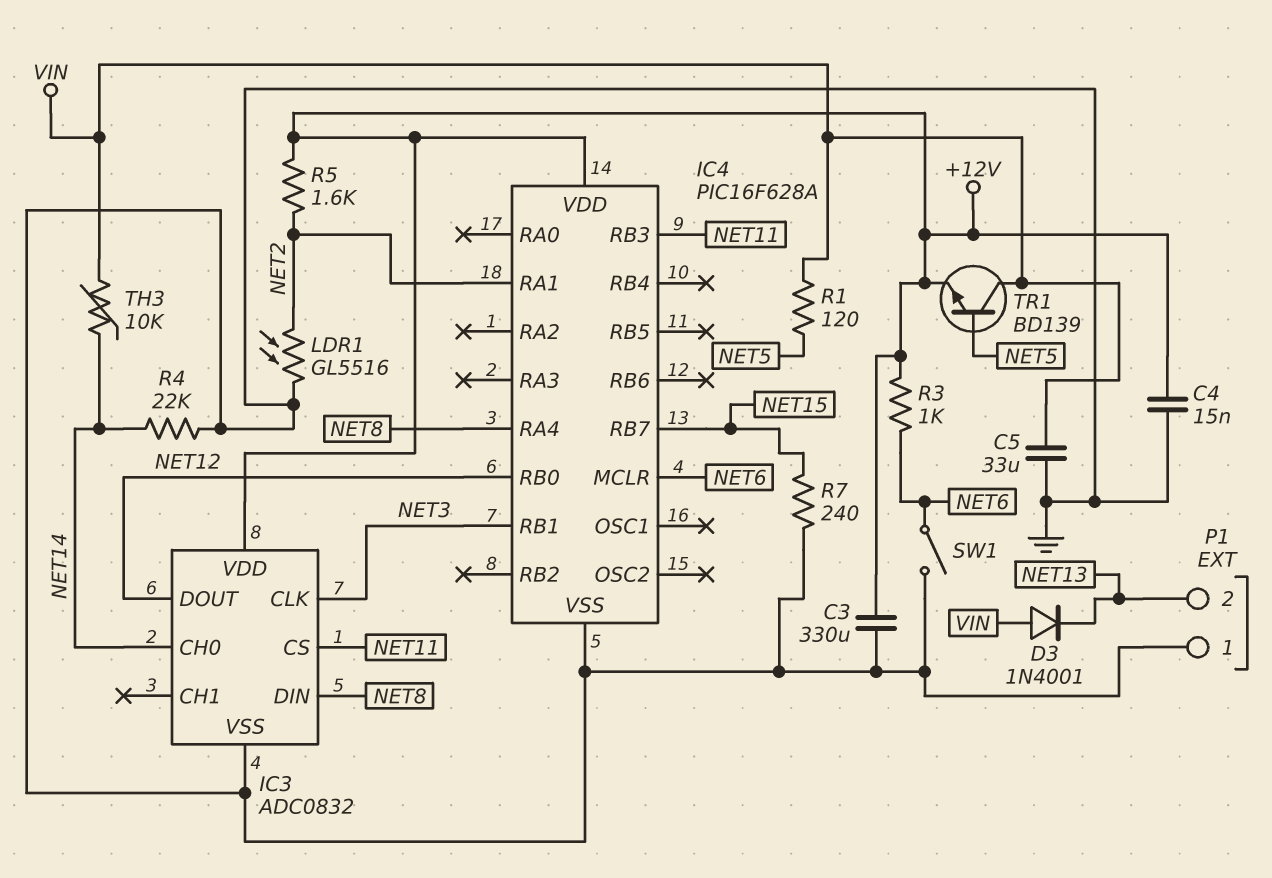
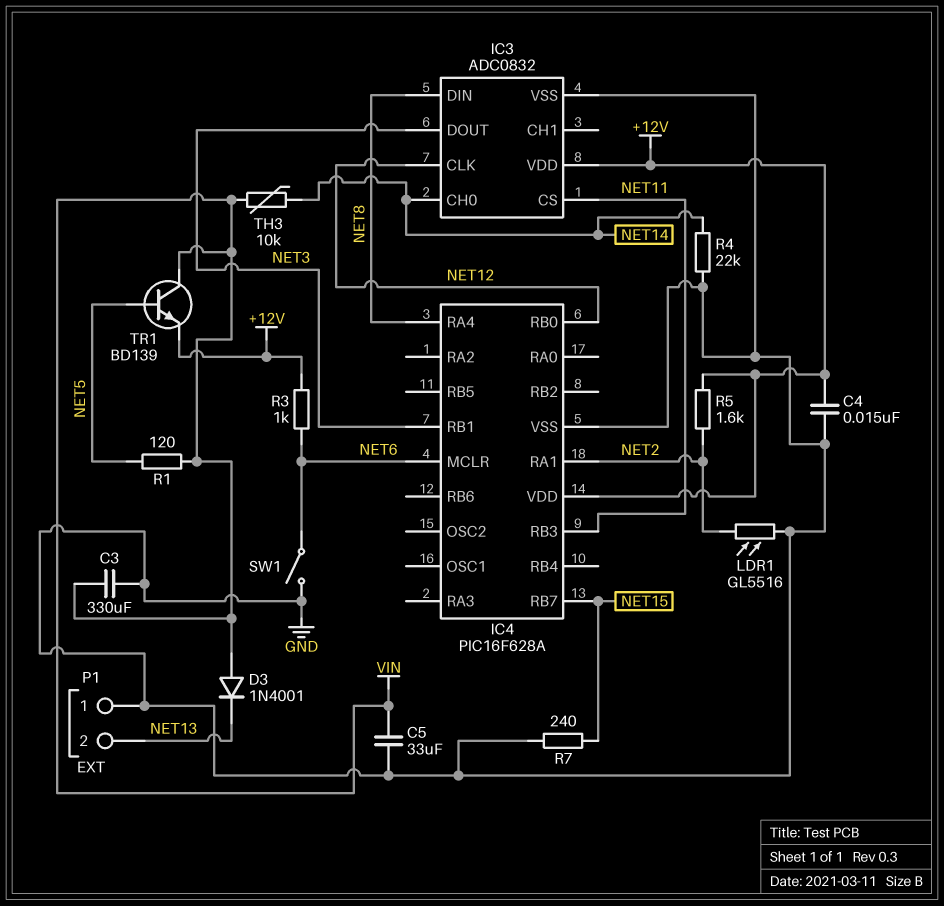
C3: 330uF (+12V, GND) -> 330uF (GND, VIN)
IC3 pin CLK: NET3 -> NET12
IC3 pin DOUT: NET12 -> NET3

